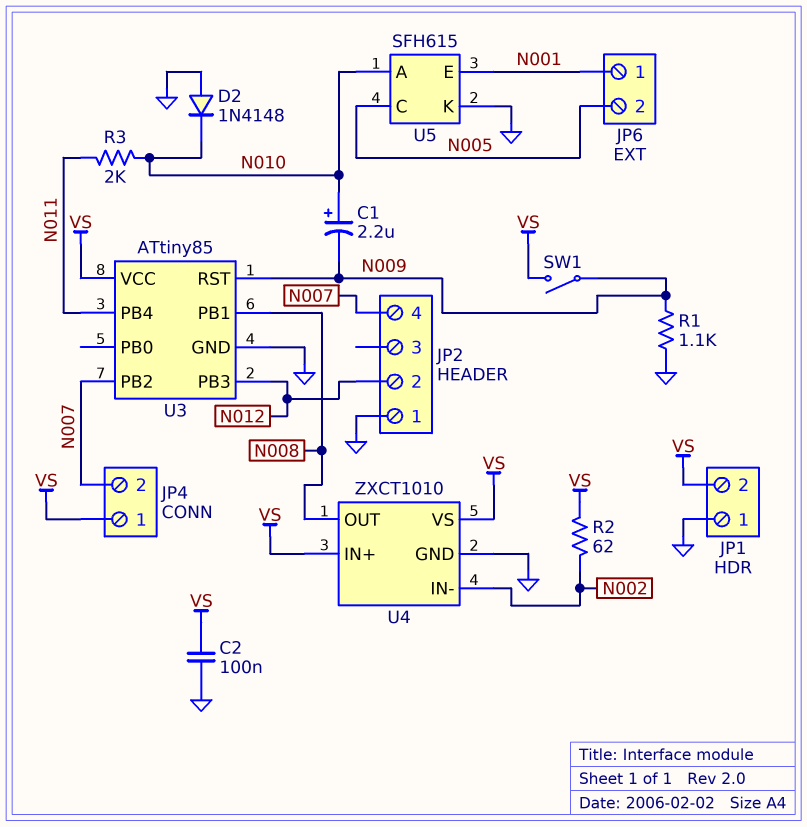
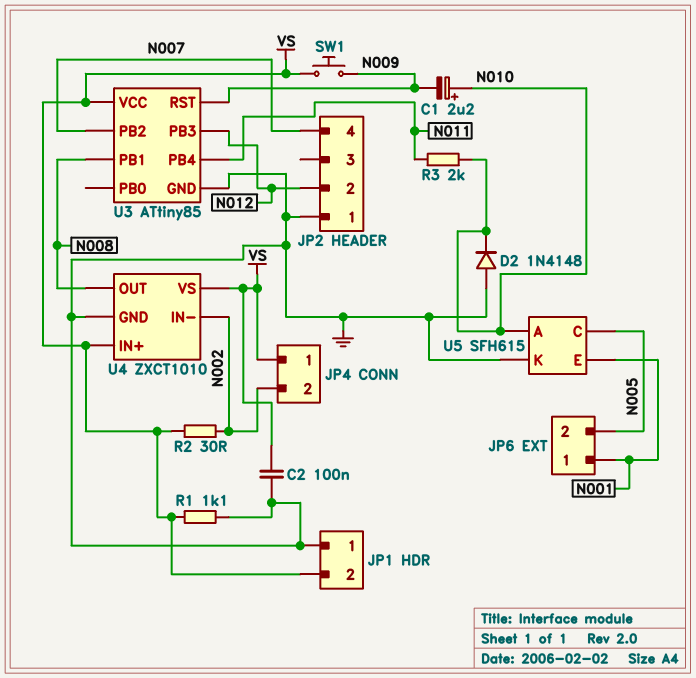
JP4 pin 2: N007 -> N002
R1: 1.1k (GND, N009) -> 1.1k (GND, VS)
R2: 62 (N002, VS) -> 30 (N002, VS)
SW1: switch (N009, VS) -> button (N009, VS)

